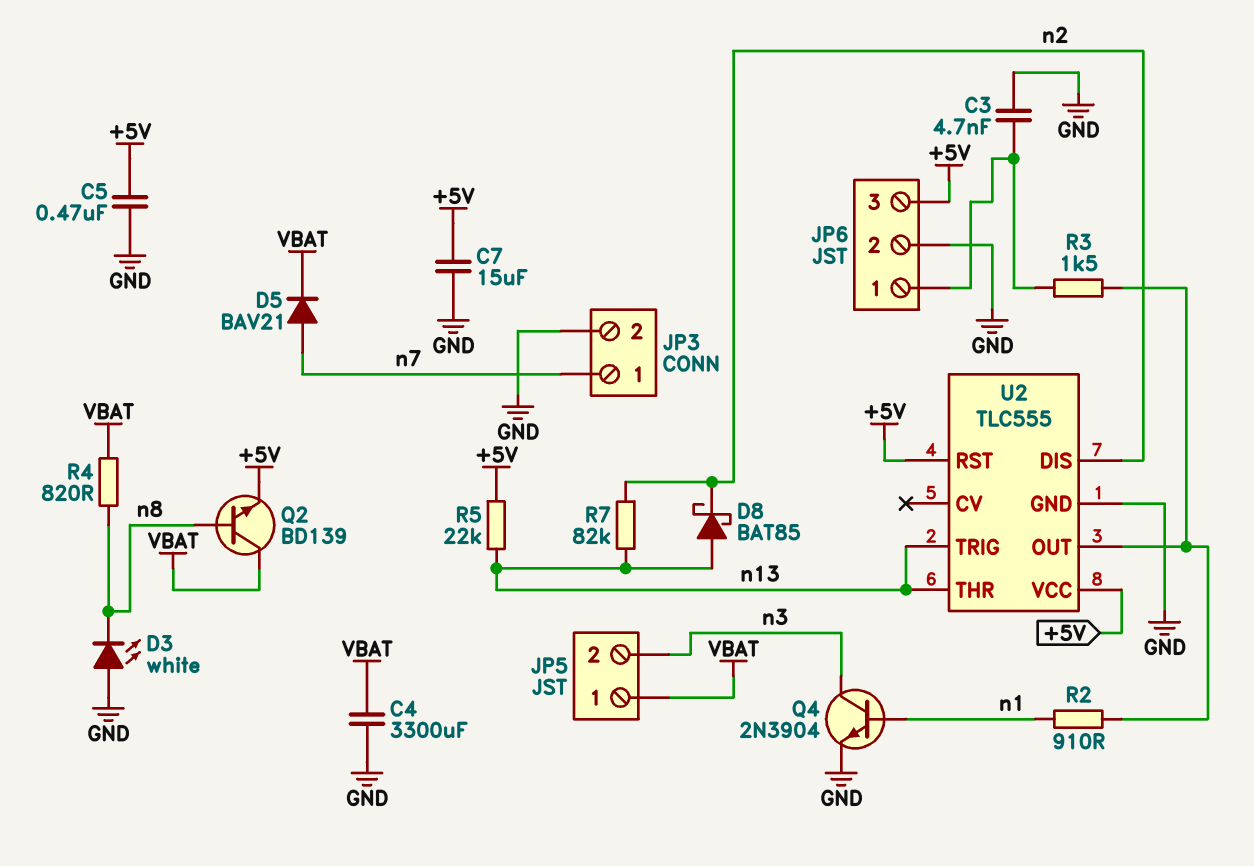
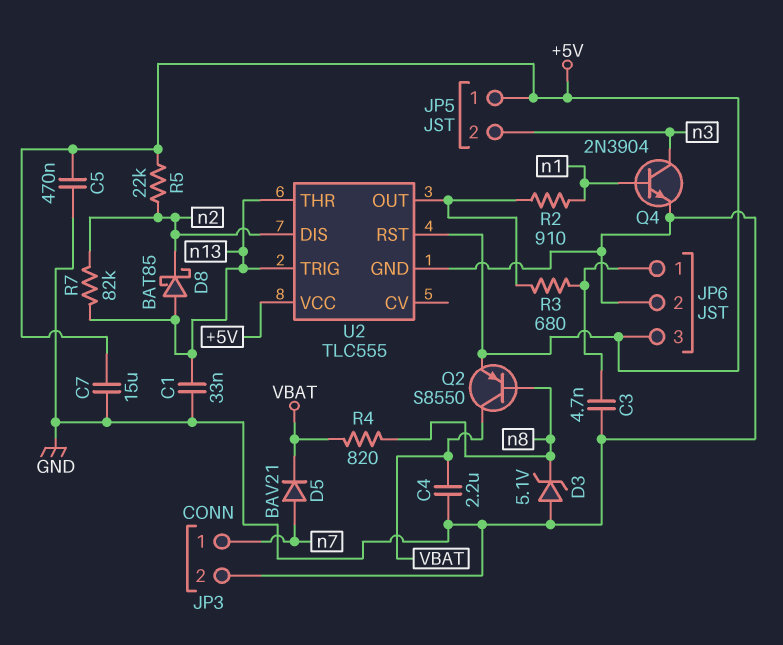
C1: none -> 33nF (GND, n13)
C4: 3300uF (GND, VBAT) -> 2.2uF (GND, VBAT)
D3: LED white (A GND, K n8) -> zener 5.1V (A GND, K n8)
JP5 pin 1: VBAT -> +5V
Q2: NPN BD139 (B n8, C VBAT, E +5V) -> PNP S8550 (B n8, C VBAT, E +5V)
R3: 1.5k (JP6/1, U2/OUT) -> 680 (JP6/1, U2/OUT)
R5: 22k (+5V, n13) -> 22k (+5V, n2)

